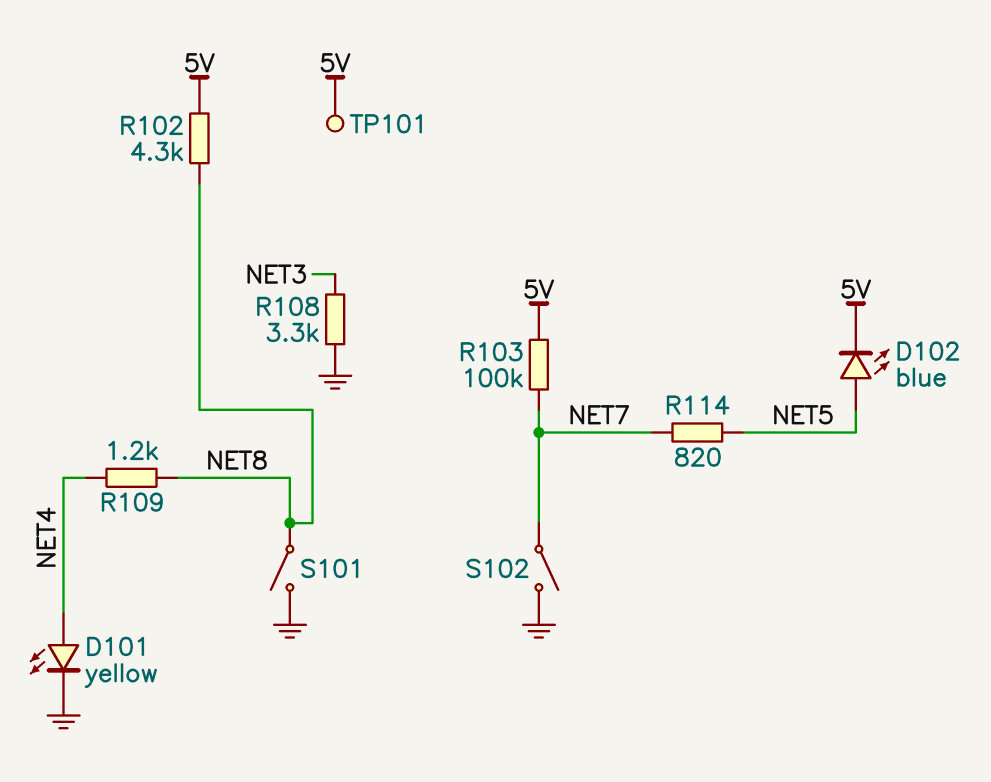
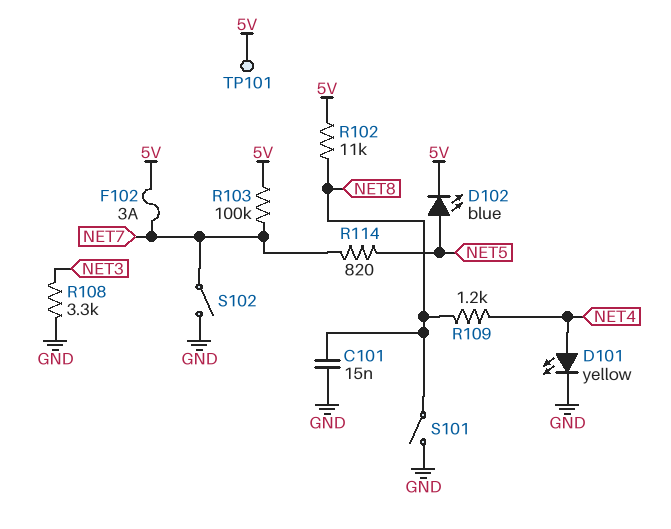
C101: none -> 15nF (GND, NET8)
F102: none -> 3A (5V, NET7)
R102: 4.3k (5V, NET8) -> 11k (5V, NET8)

